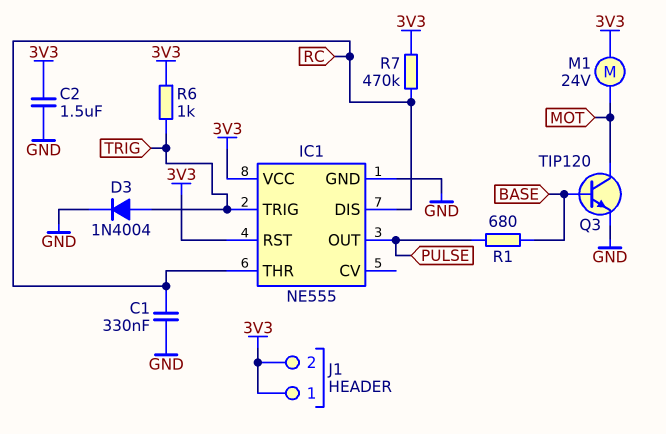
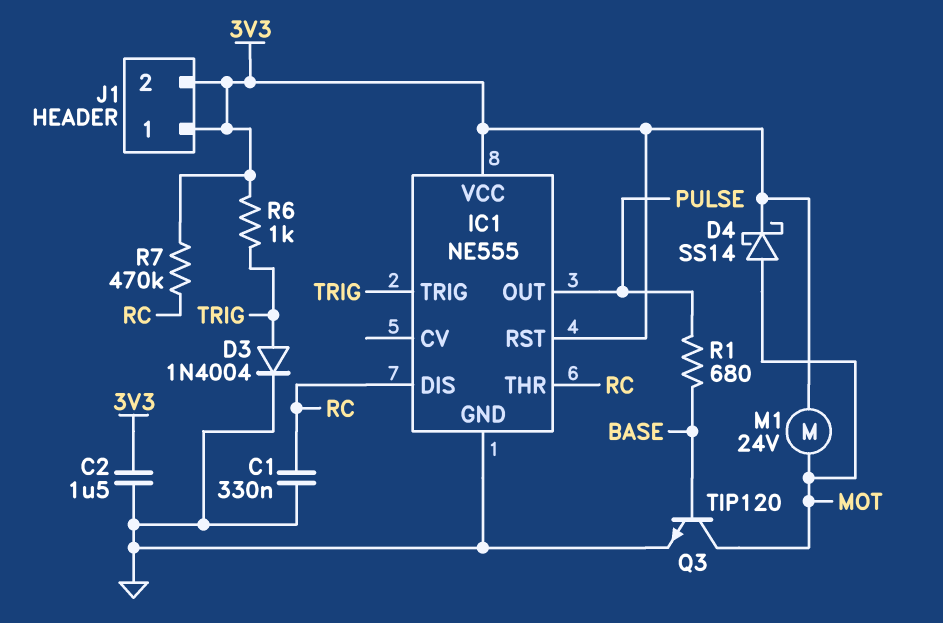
D4: none -> schottky SS14 (A MOT, K 3V3)

